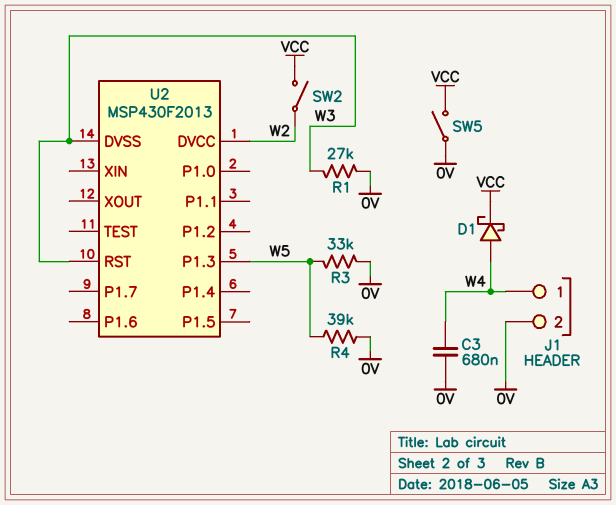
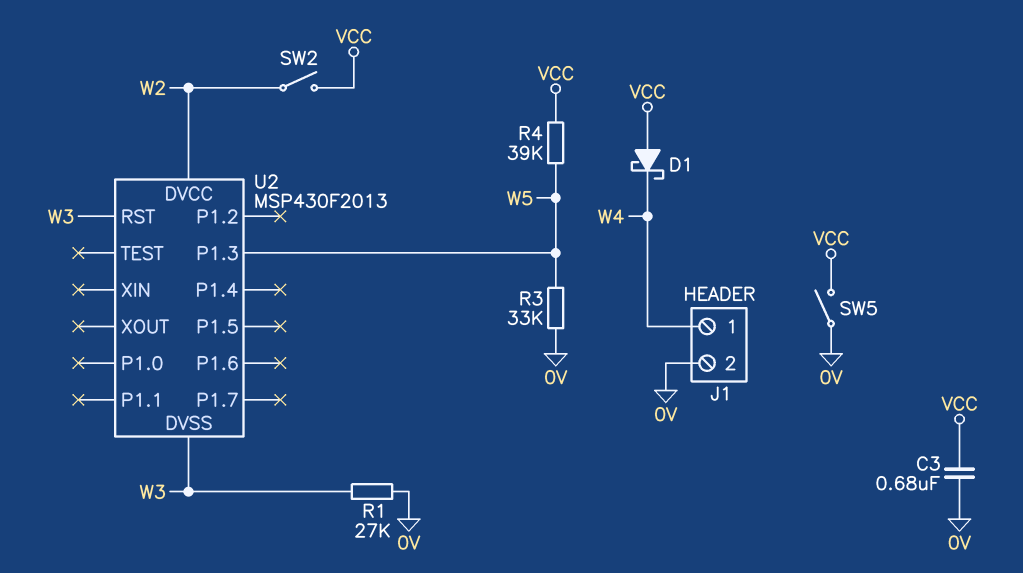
C3: 680nF (0V, W4) -> 680nF (0V, VCC)
D1: schottky (A W4, K VCC) -> schottky (A VCC, K W4)
R4: 39k (0V, W5) -> 39k (VCC, W5)

